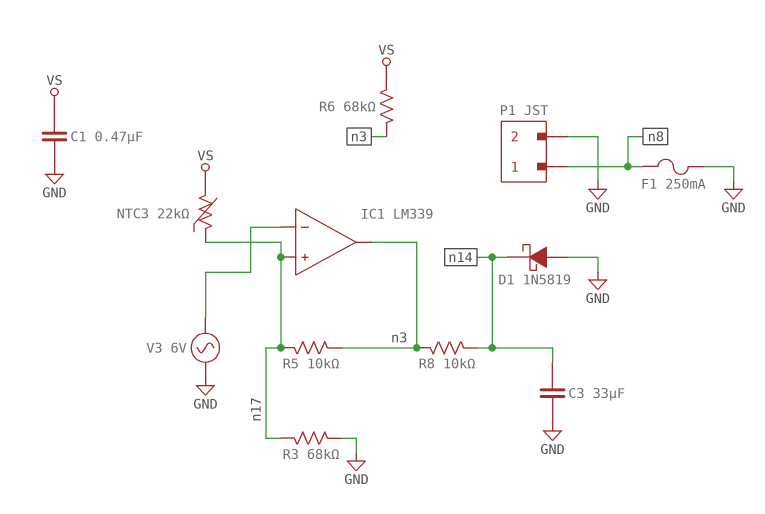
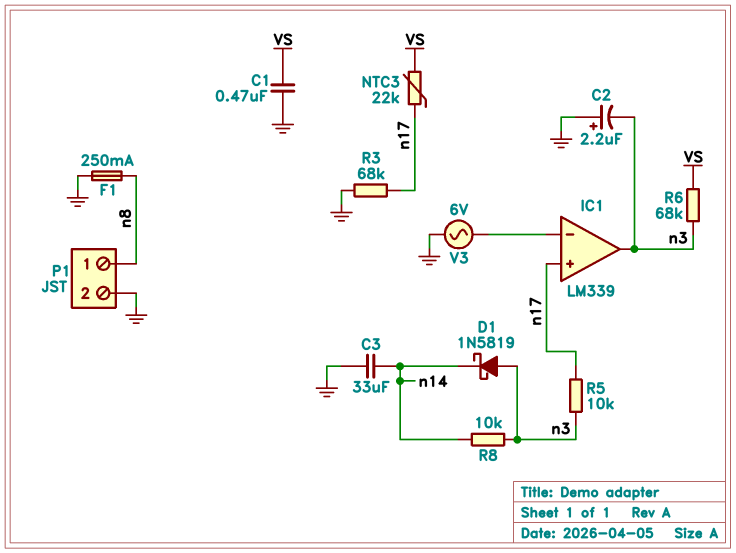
C2: none -> 2.2uF (plus GND, minus n3)
D1: schottky 1N5819 (A GND, K n14) -> schottky 1N5819 (A n3, K n14)

